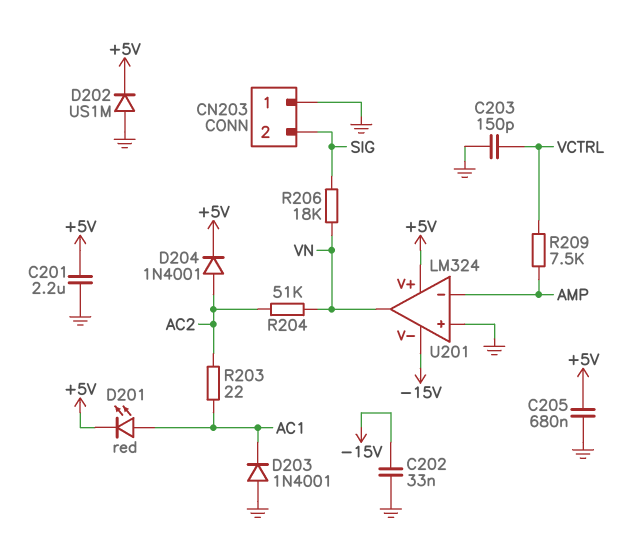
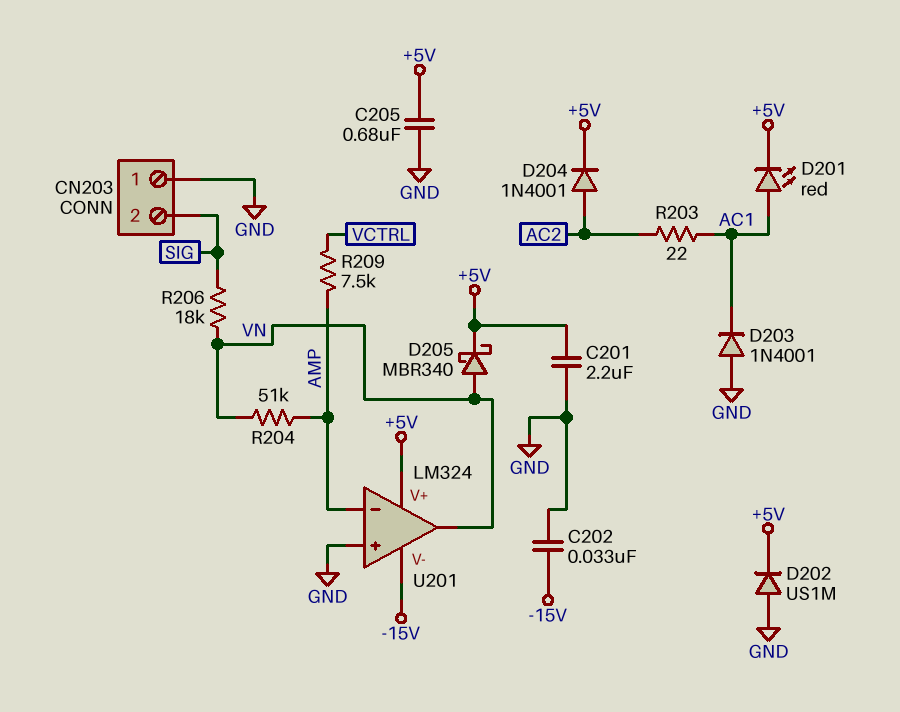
C203: 150pF (GND, VCTRL) -> none
D205: none -> schottky MBR340 (A VN, K +5V)
R204: 51k (AC2, VN) -> 51k (AMP, VN)

